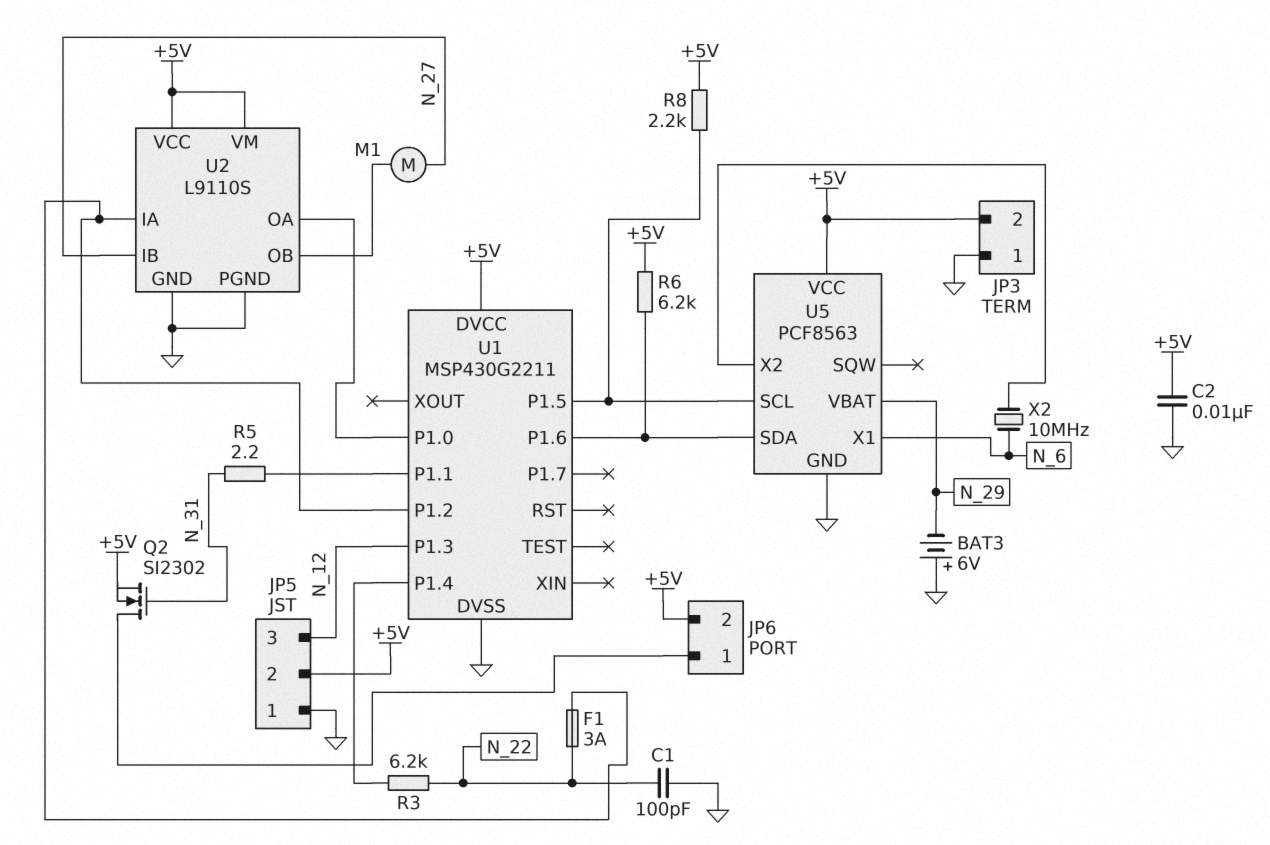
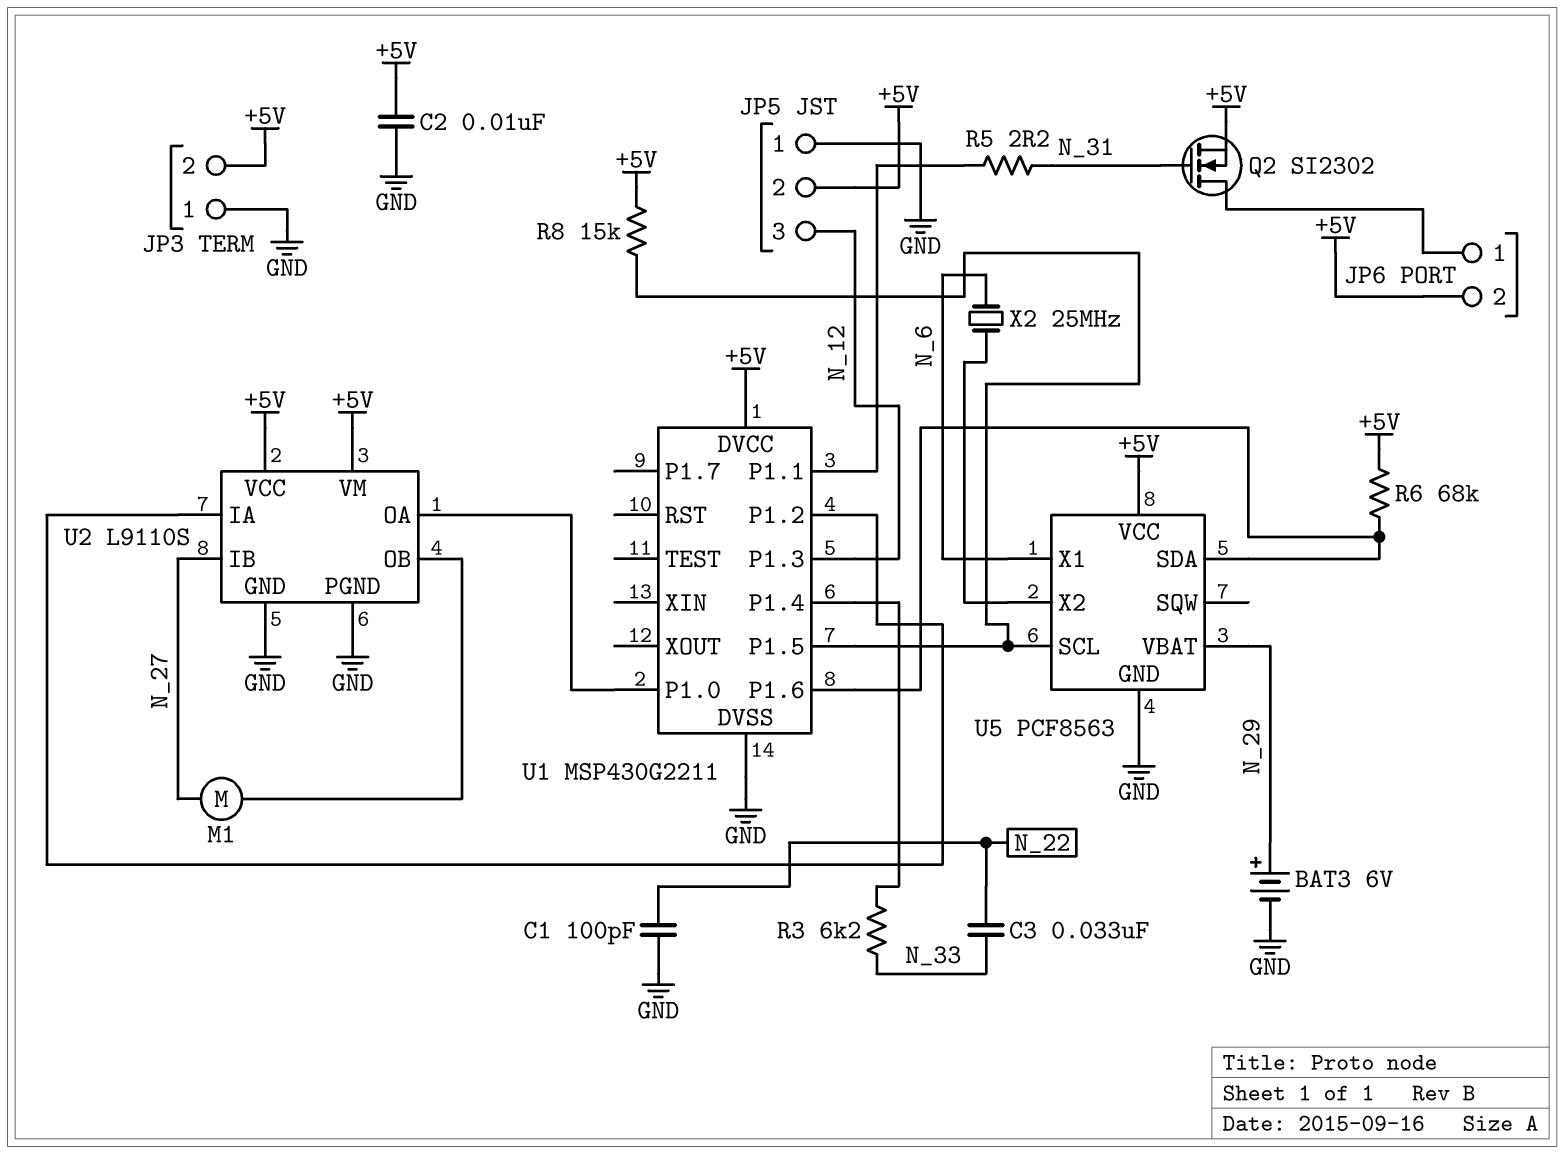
BAT3: 6V (plus GND, minus N_29) -> 6V (plus N_29, minus GND)
C3: none -> 33nF (N_22, N_33)
F1: 3A (N_22, U1/P1.2) -> none
R3: 6.2k (N_22, U1/P1.4) -> 6.2k (N_33, U1/P1.4)
R6: 6.2k (+5V, U1/P1.6) -> 68k (+5V, U1/P1.6)
R8: 2.2k (+5V, U1/P1.5) -> 15k (+5V, U1/P1.5)
X2: 10MHz (N_6, U5/X2) -> 25MHz (N_6, U5/X2)

